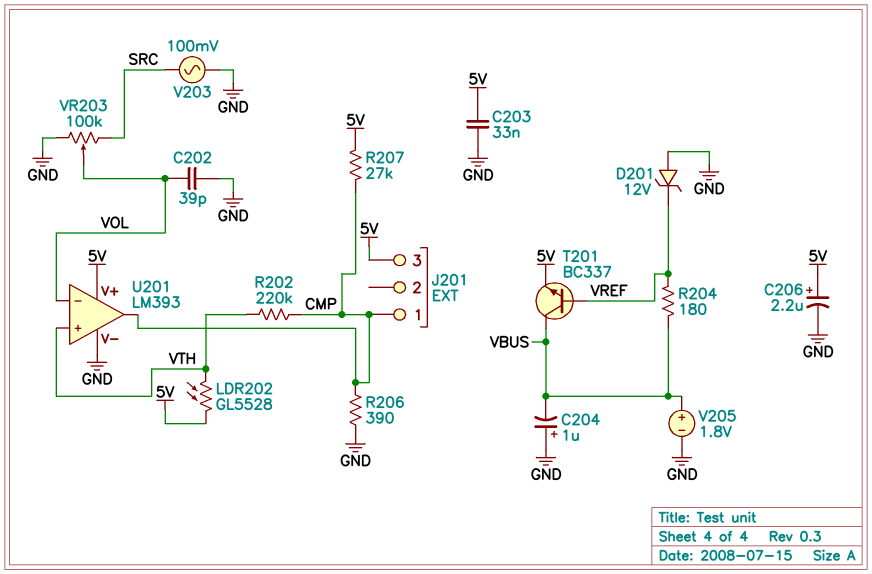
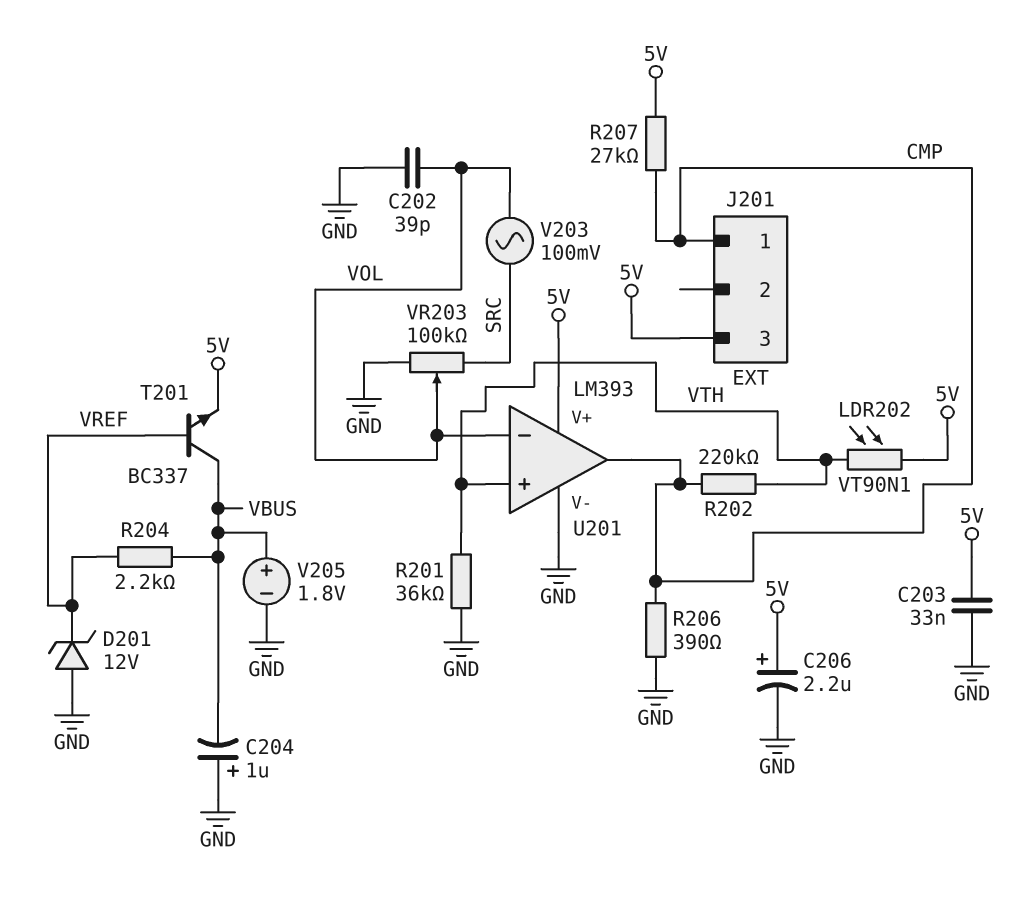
LDR202: GL5528 (5V, VTH) -> VT90N1 (5V, VTH)
R201: none -> 36k (GND, VTH)
R204: 180 (VBUS, VREF) -> 2.2k (VBUS, VREF)
V203: AC 100mV (GND, SRC) -> AC 100mV (SRC, VOL)

